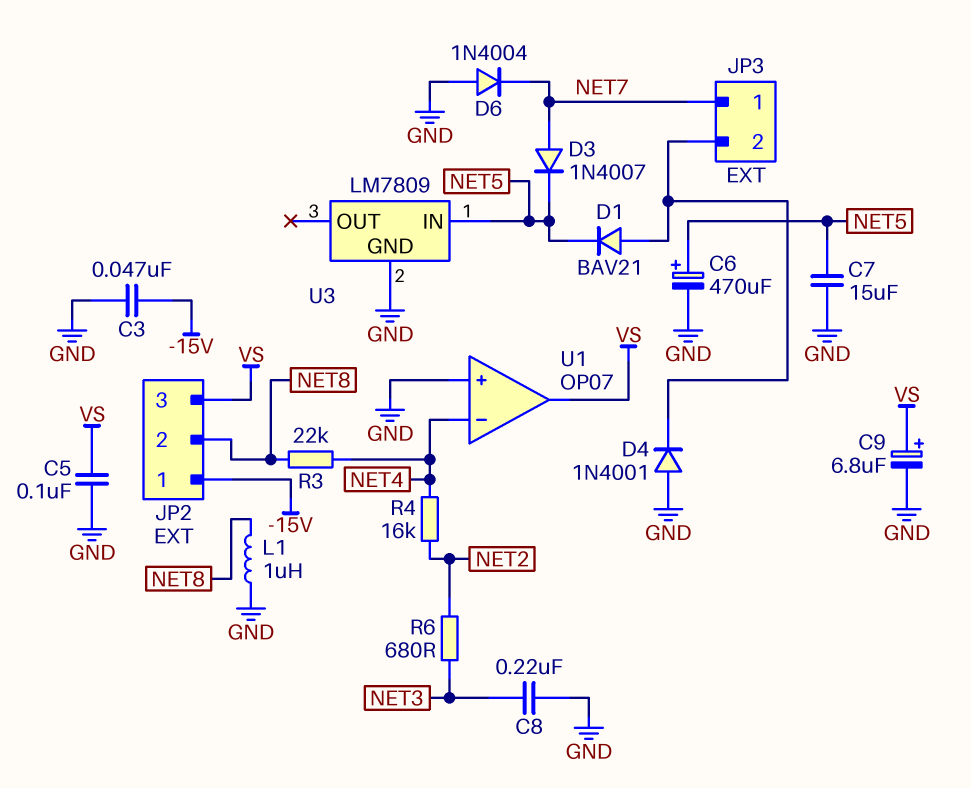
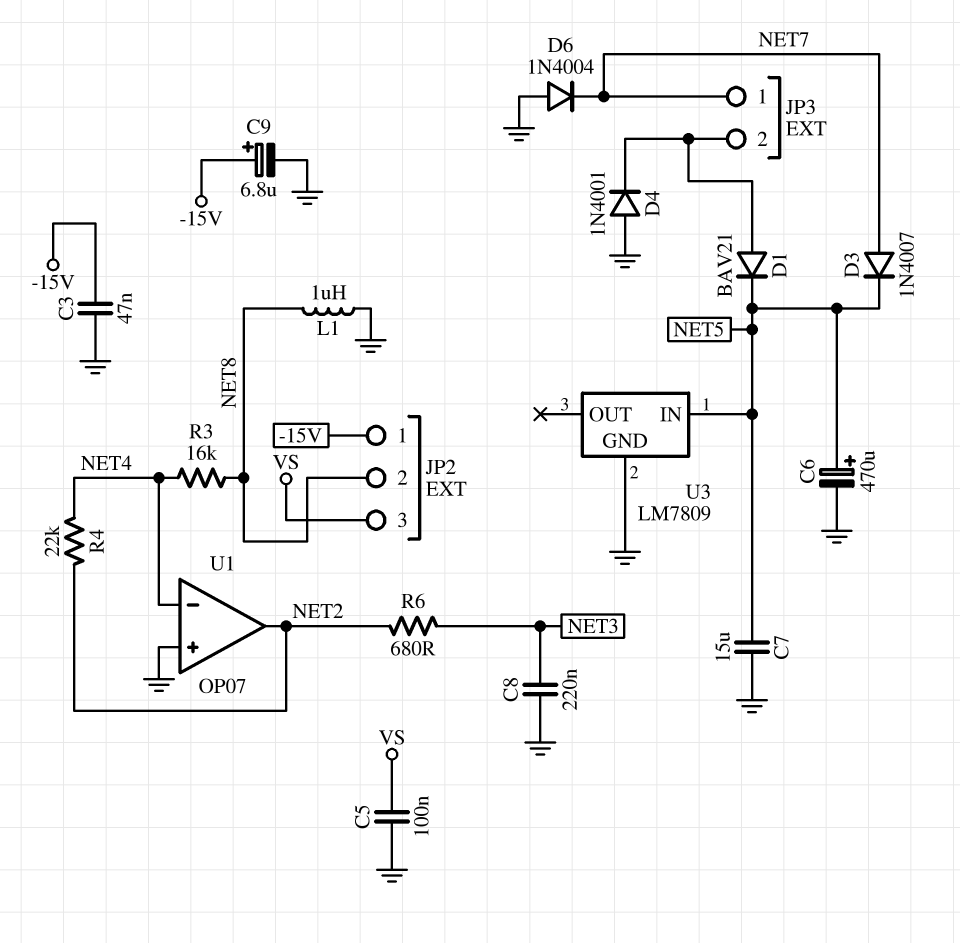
C9: 6.8uF (plus VS, minus GND) -> 6.8uF (plus -15V, minus GND)
R3: 22k (NET4, NET8) -> 16k (NET4, NET8)
R4: 16k (NET2, NET4) -> 22k (NET2, NET4)
U1 pin out: VS -> NET2

